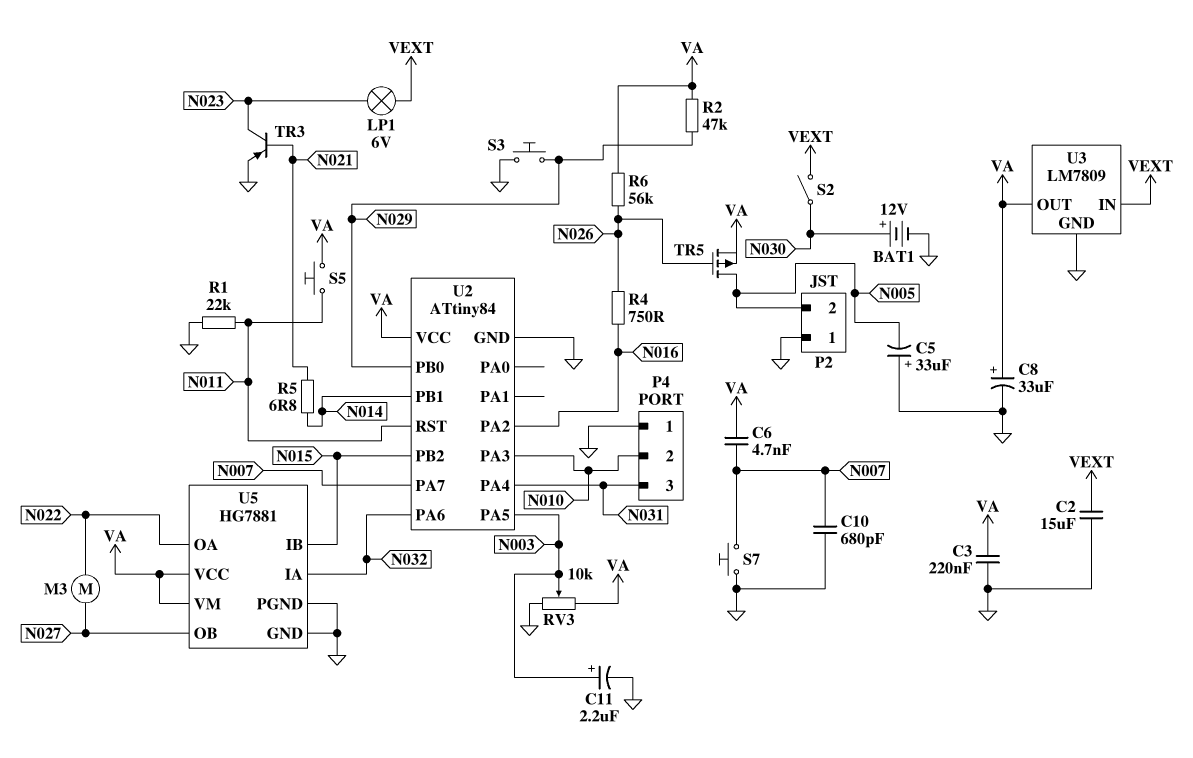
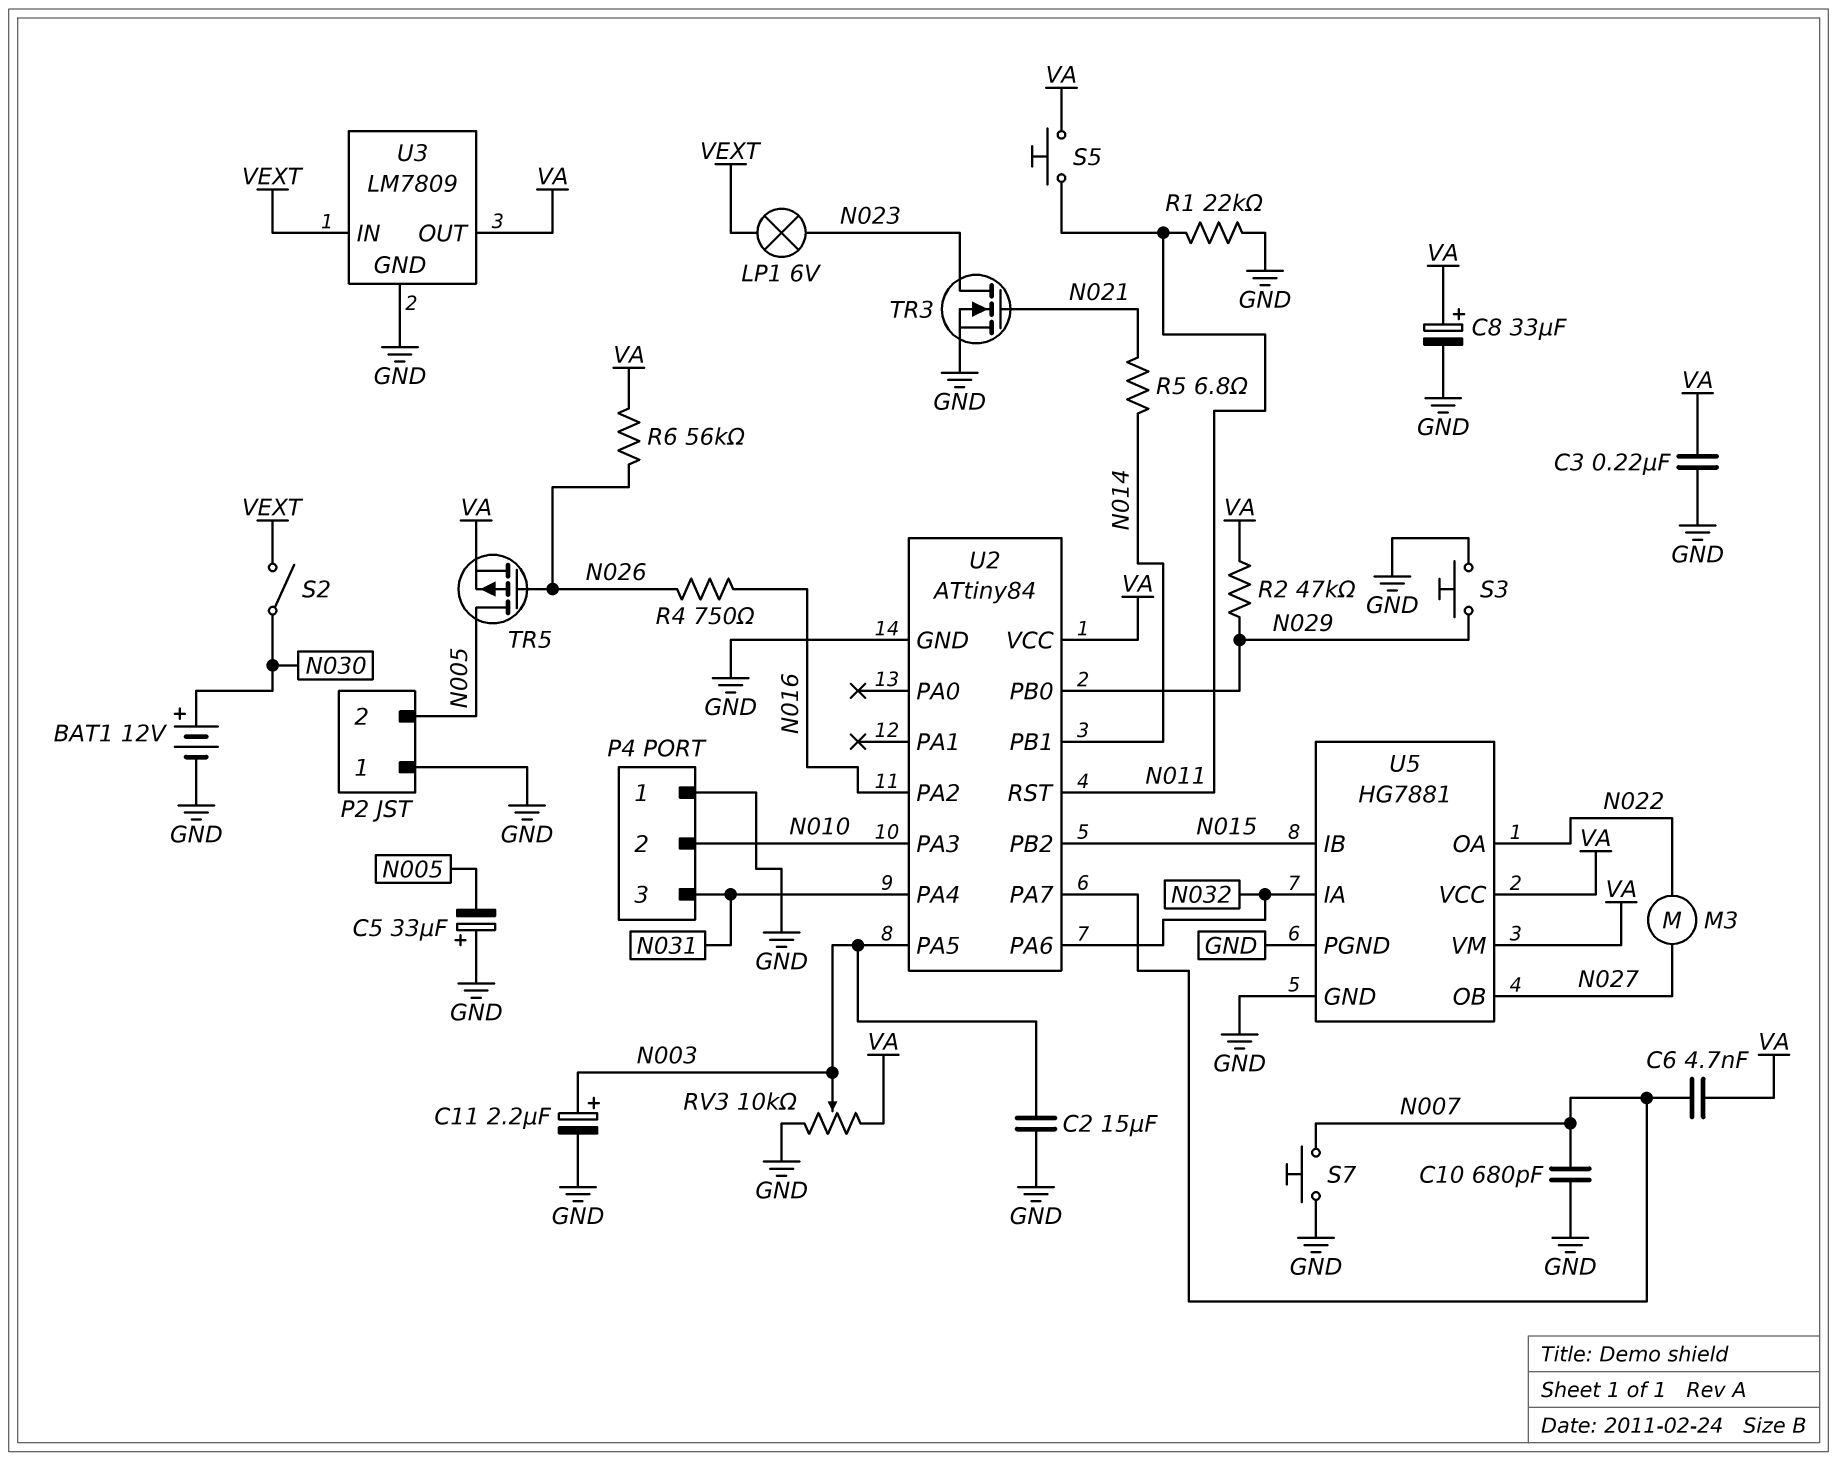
C2: 15uF (GND, VEXT) -> 15uF (GND, N003)
TR3: PNP (B N021, C N023, E GND) -> NMOS (G N021, D N023, S GND)

